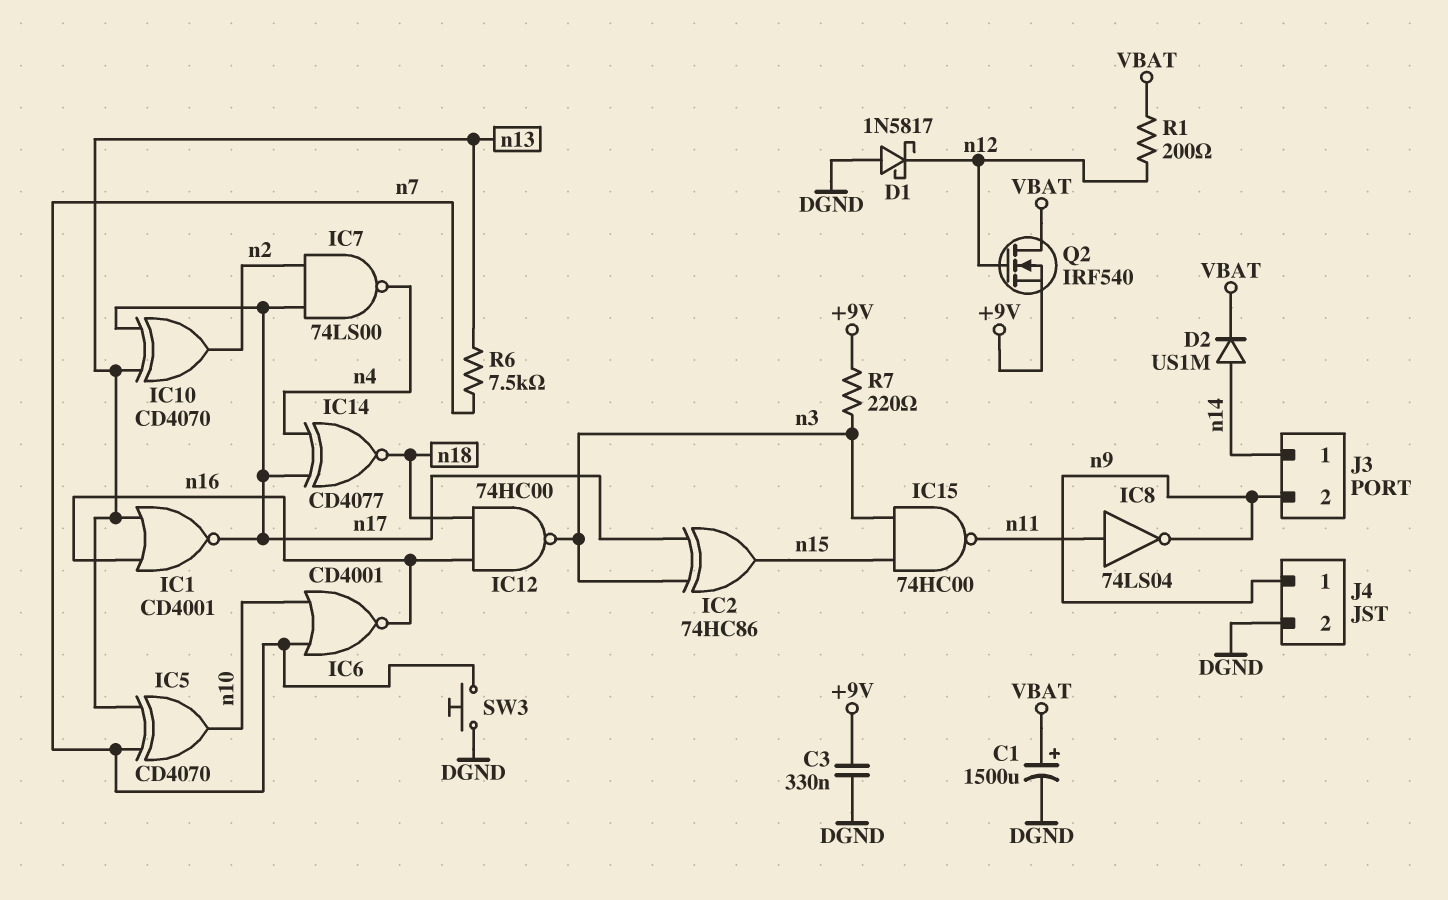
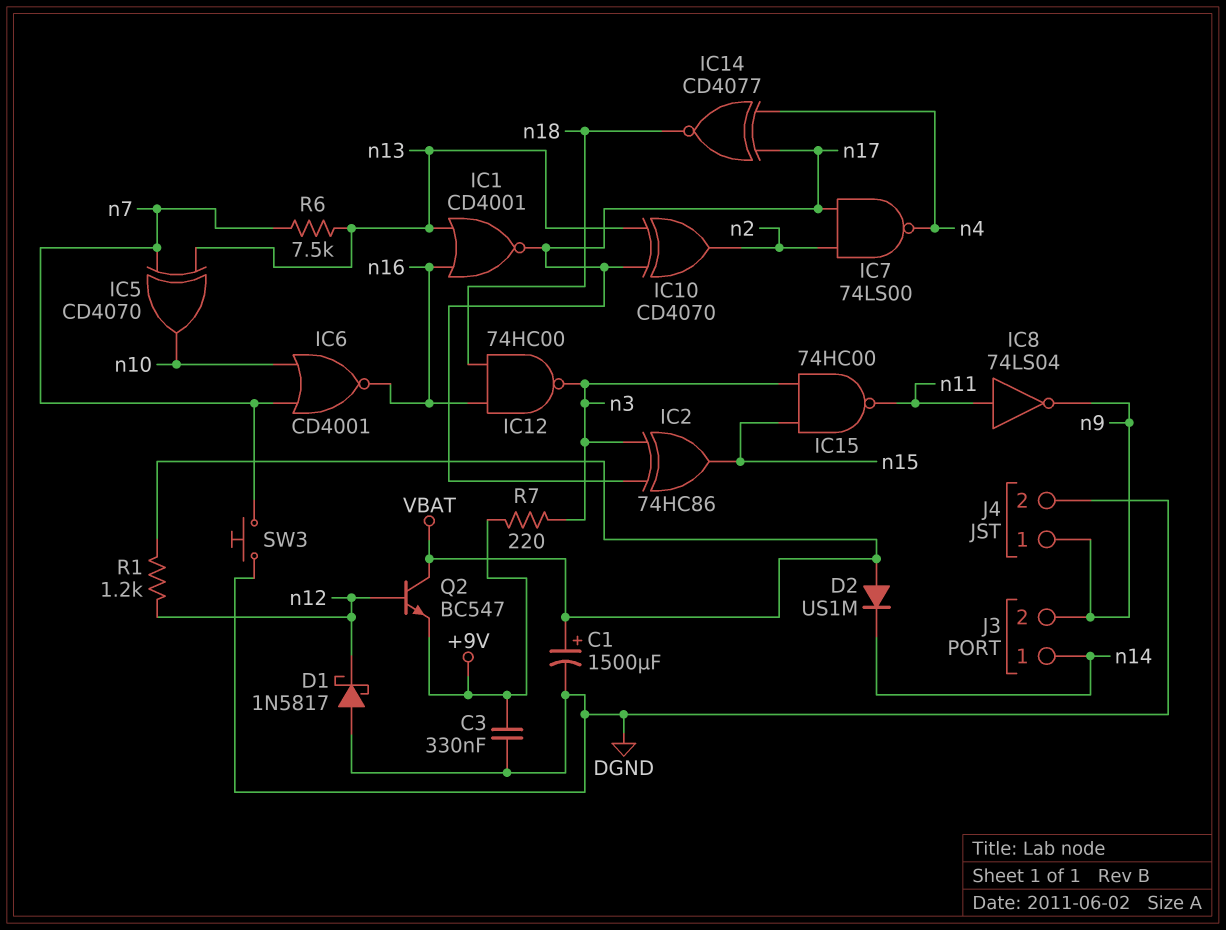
D2: diode US1M (A n14, K VBAT) -> diode US1M (A VBAT, K n14)
Q2: NMOS IRF540 (G n12, D VBAT, S +9V) -> NPN BC547 (B n12, C VBAT, E +9V)
R1: 200 (VBAT, n12) -> 1.2k (VBAT, n12)

